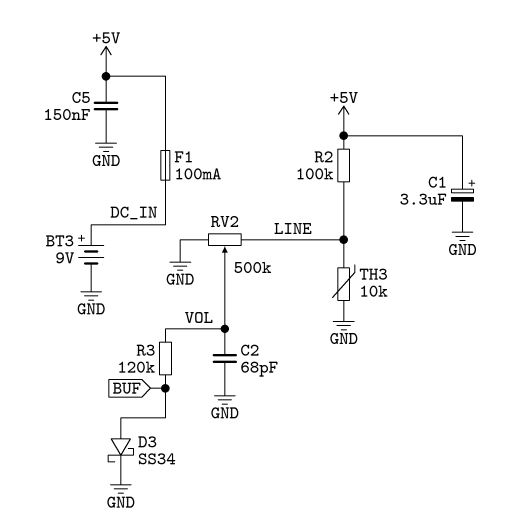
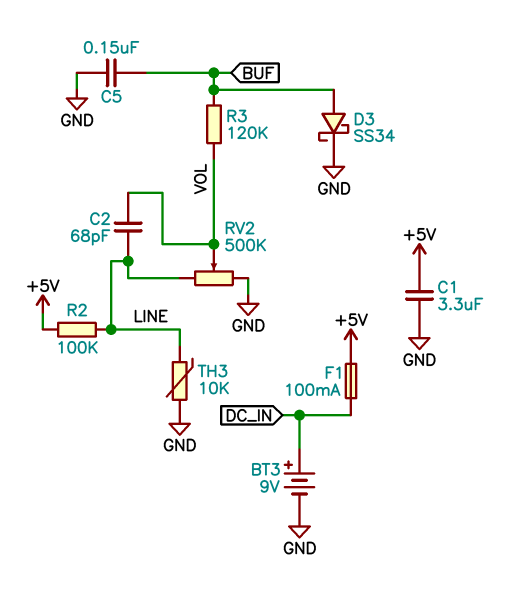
C1: 3.3uF (plus +5V, minus GND) -> 3.3uF (+5V, GND)
C2: 68pF (GND, VOL) -> 68pF (LINE, VOL)
C5: 150nF (+5V, GND) -> 150nF (BUF, GND)

